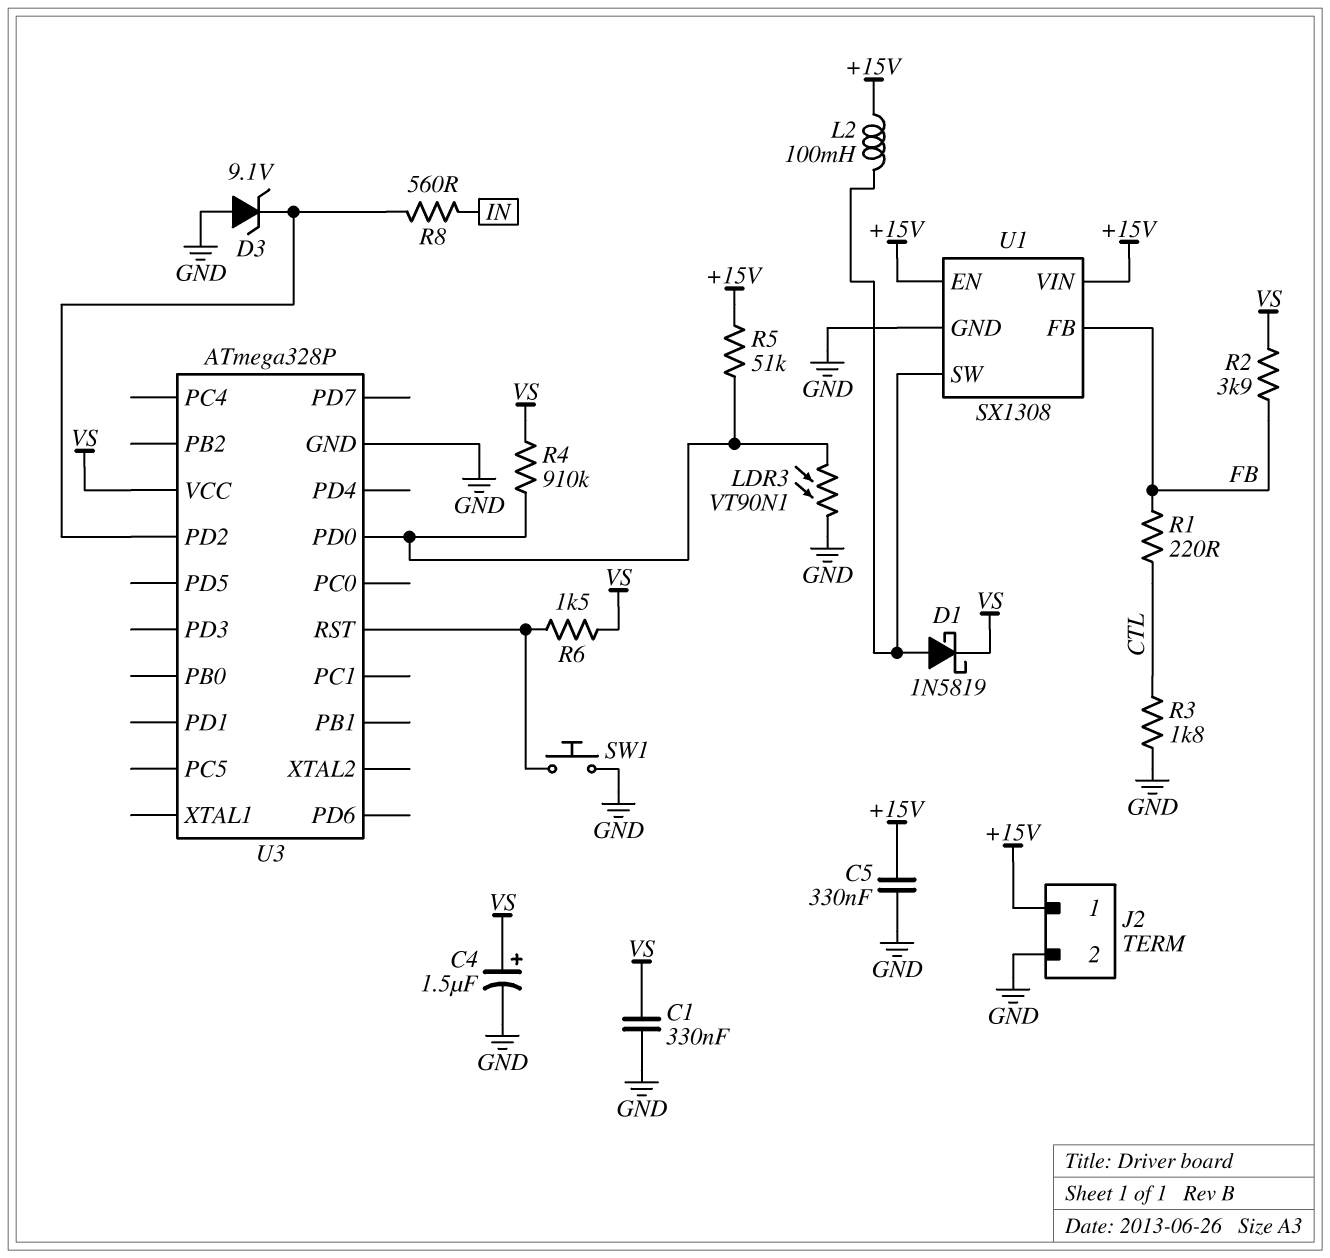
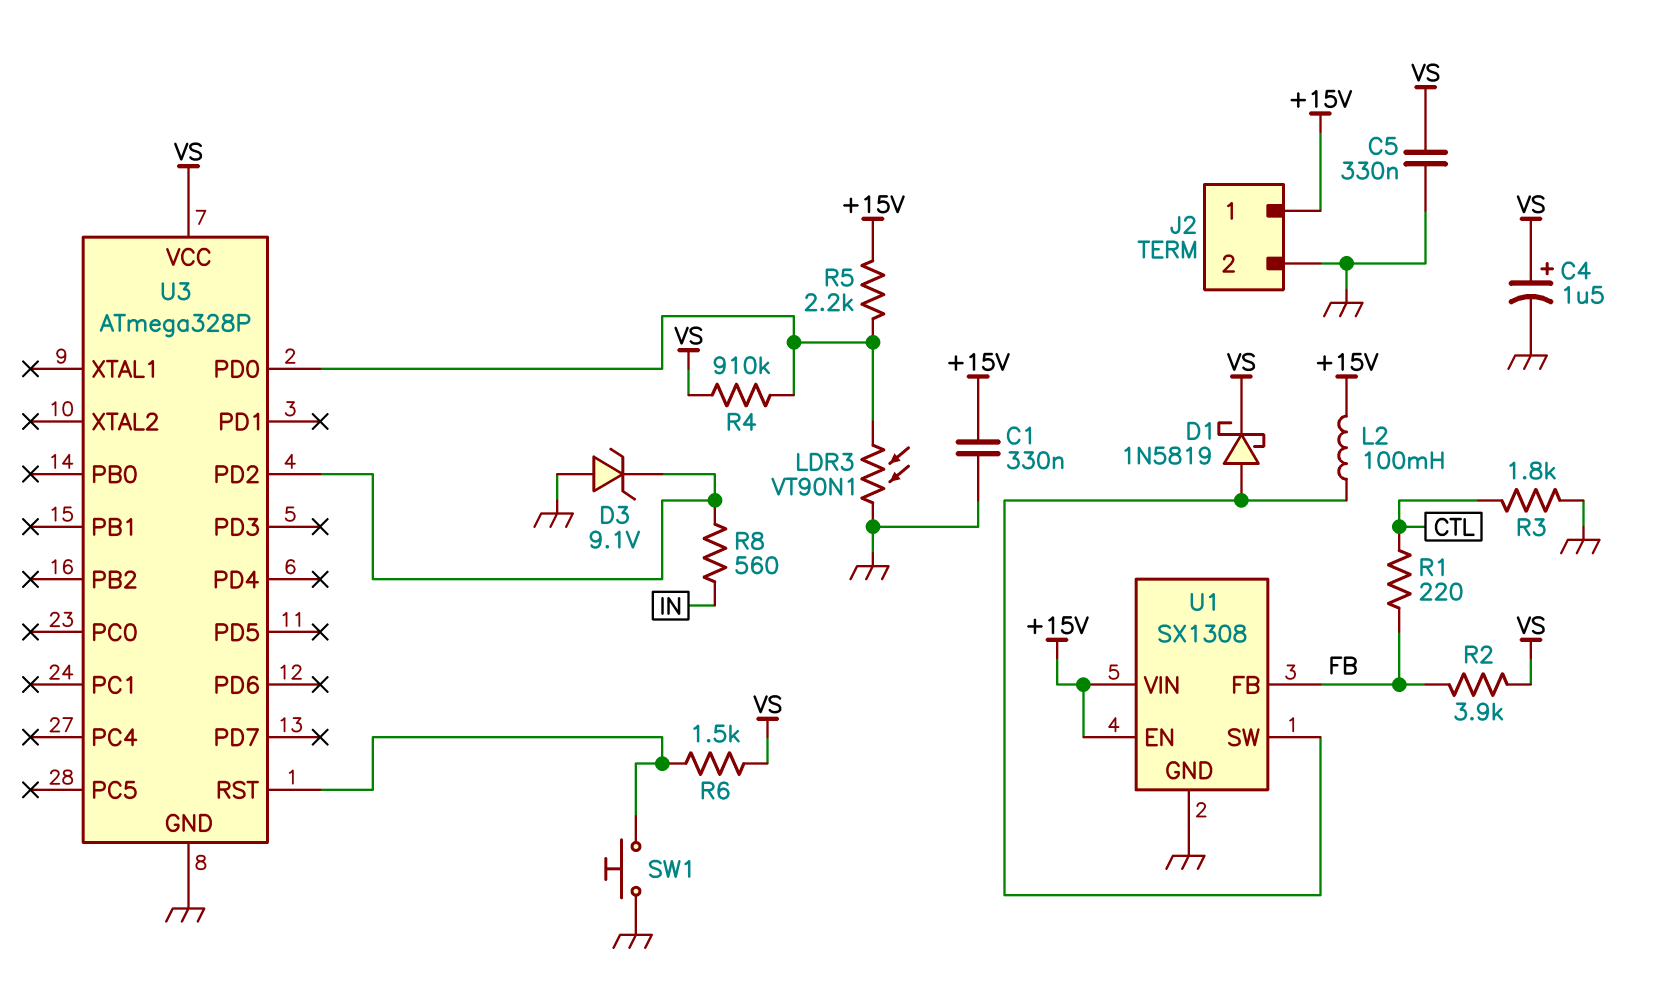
C1: 330nF (GND, VS) -> 330nF (+15V, GND)
C5: 330nF (+15V, GND) -> 330nF (GND, VS)
R5: 51k (+15V, U3/PD0) -> 2.2k (+15V, U3/PD0)

